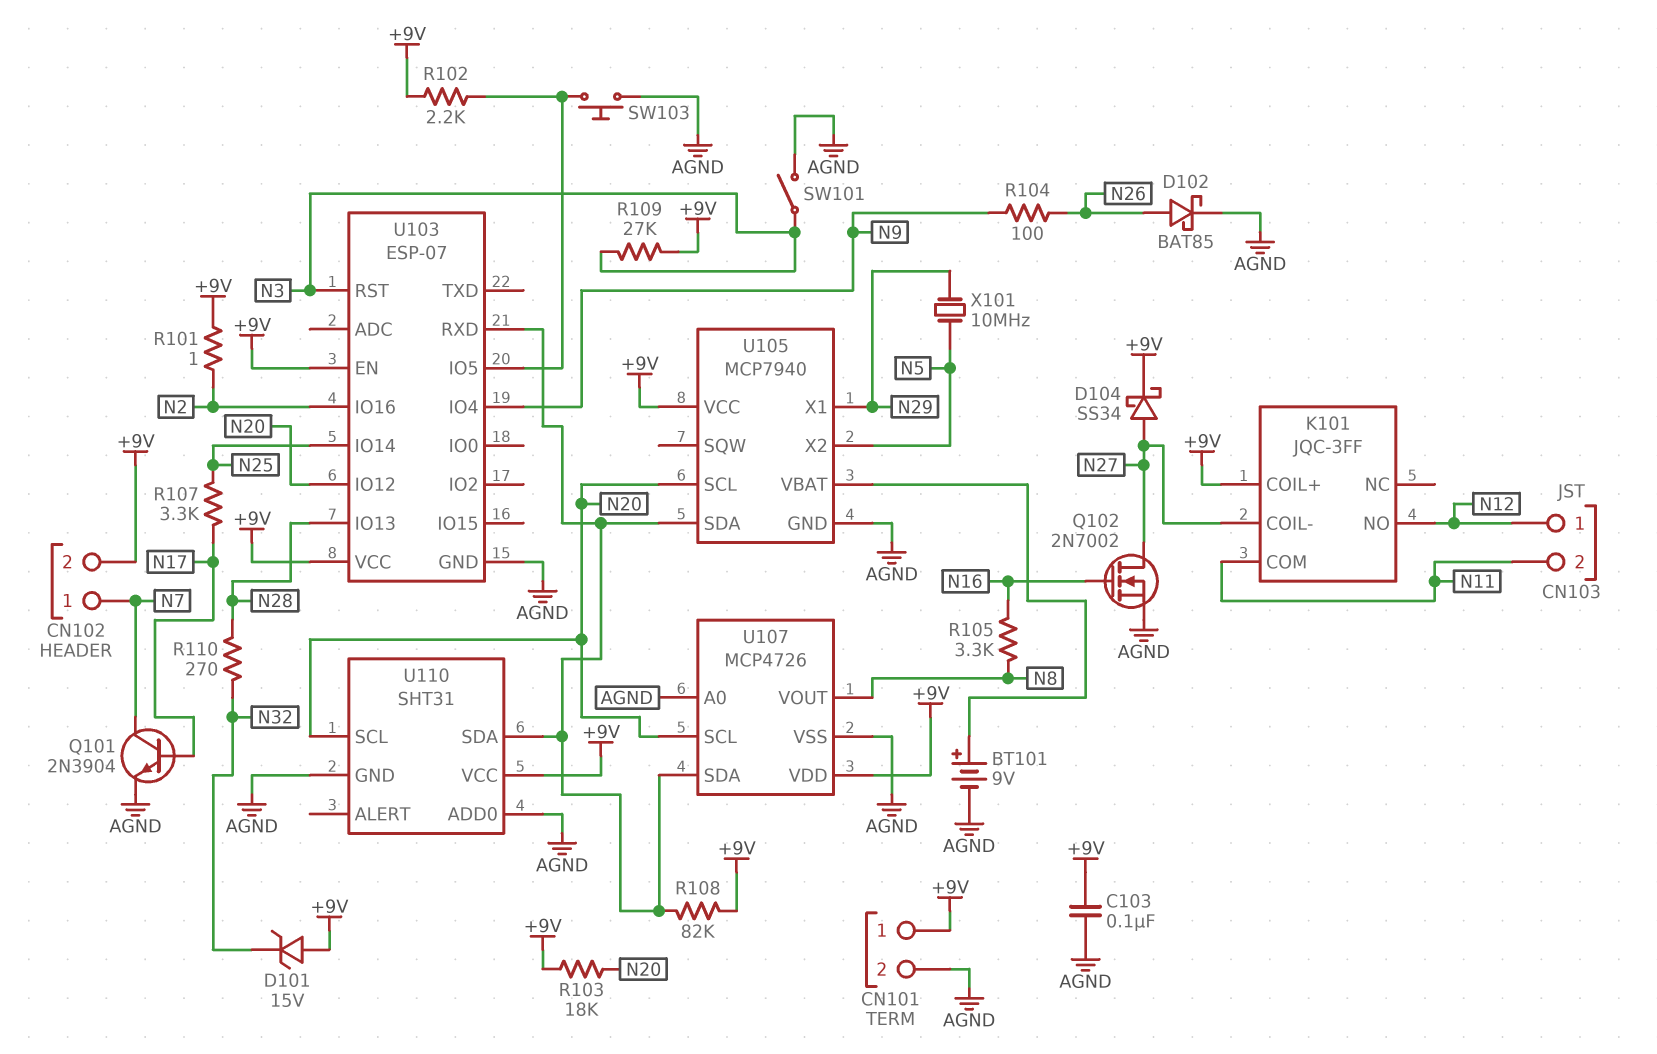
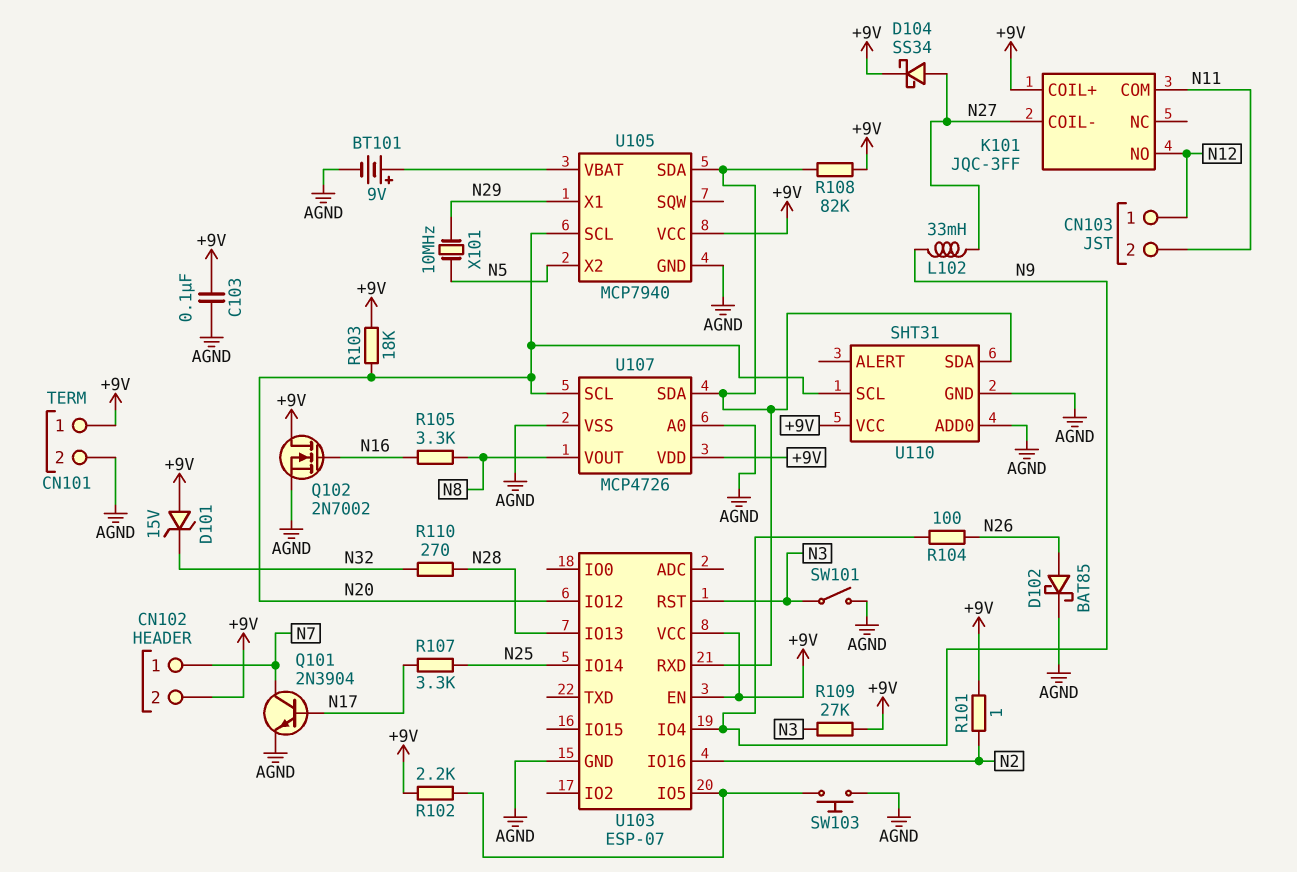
L102: none -> 33mH (N9, N27)
Q102: NMOS 2N7002 (G N16, D N27, S AGND) -> NMOS 2N7002 (G N16, D +9V, S AGND)

